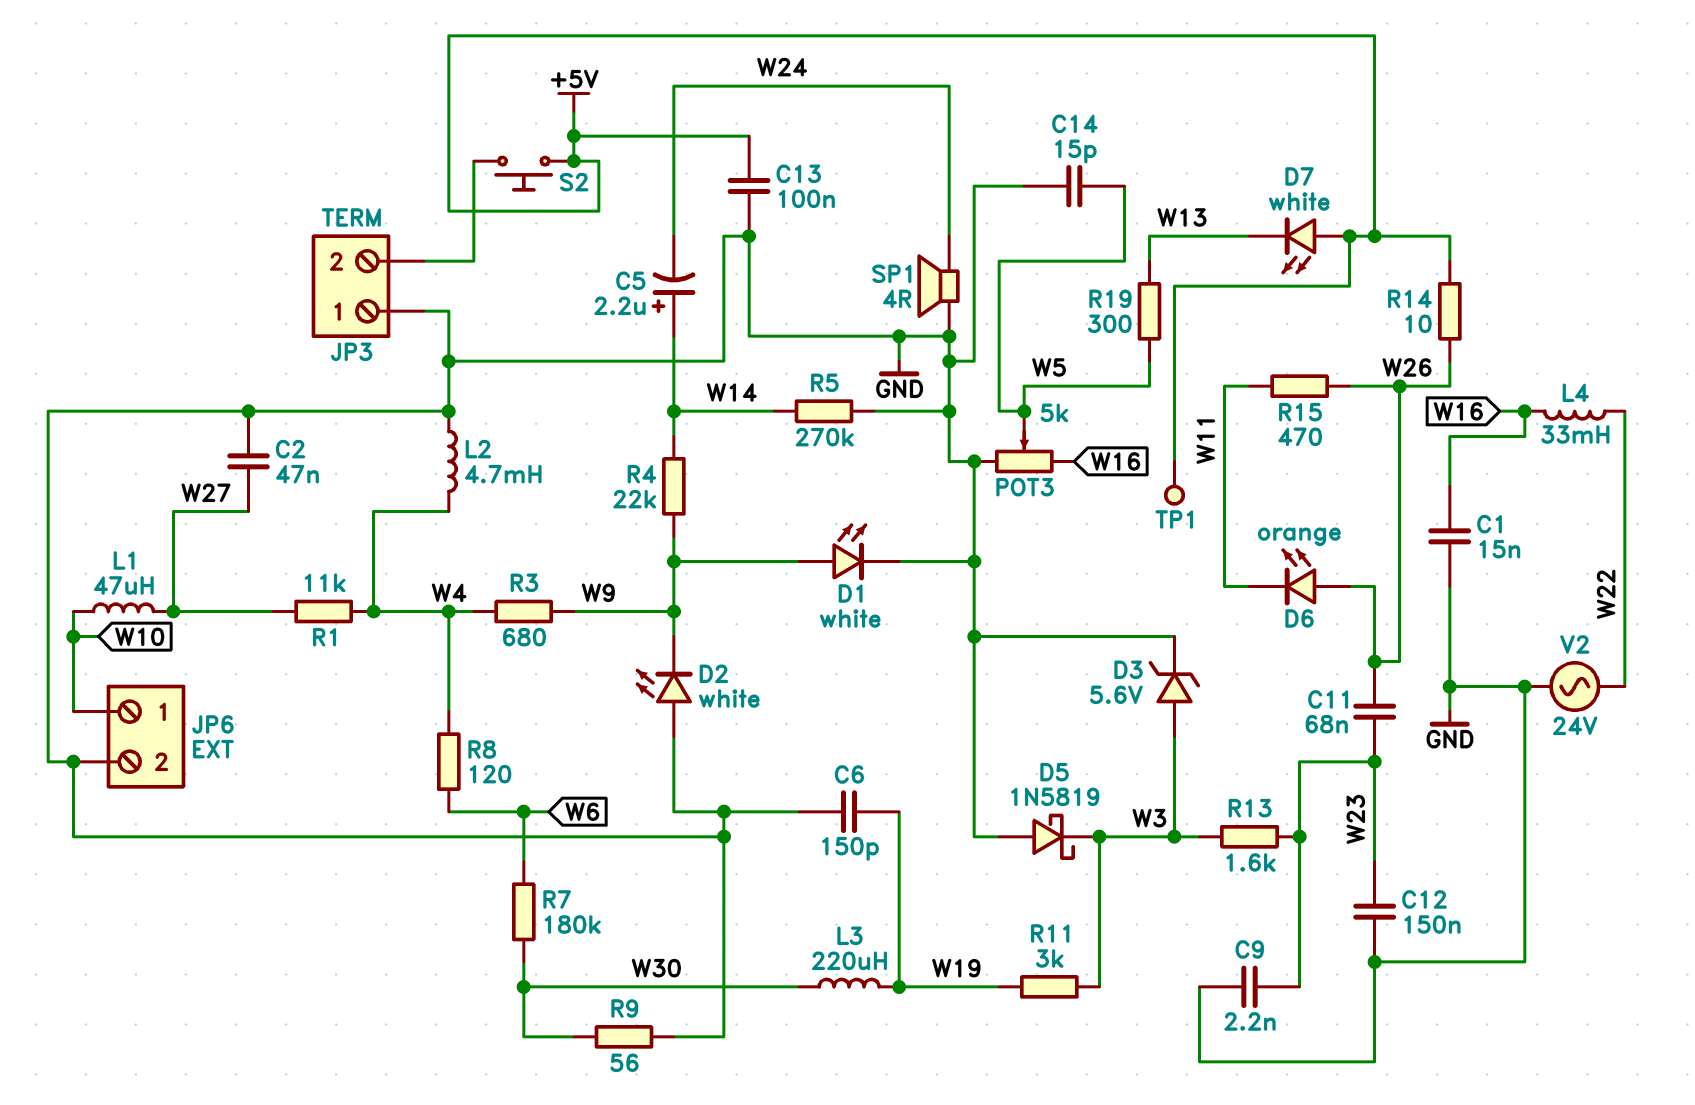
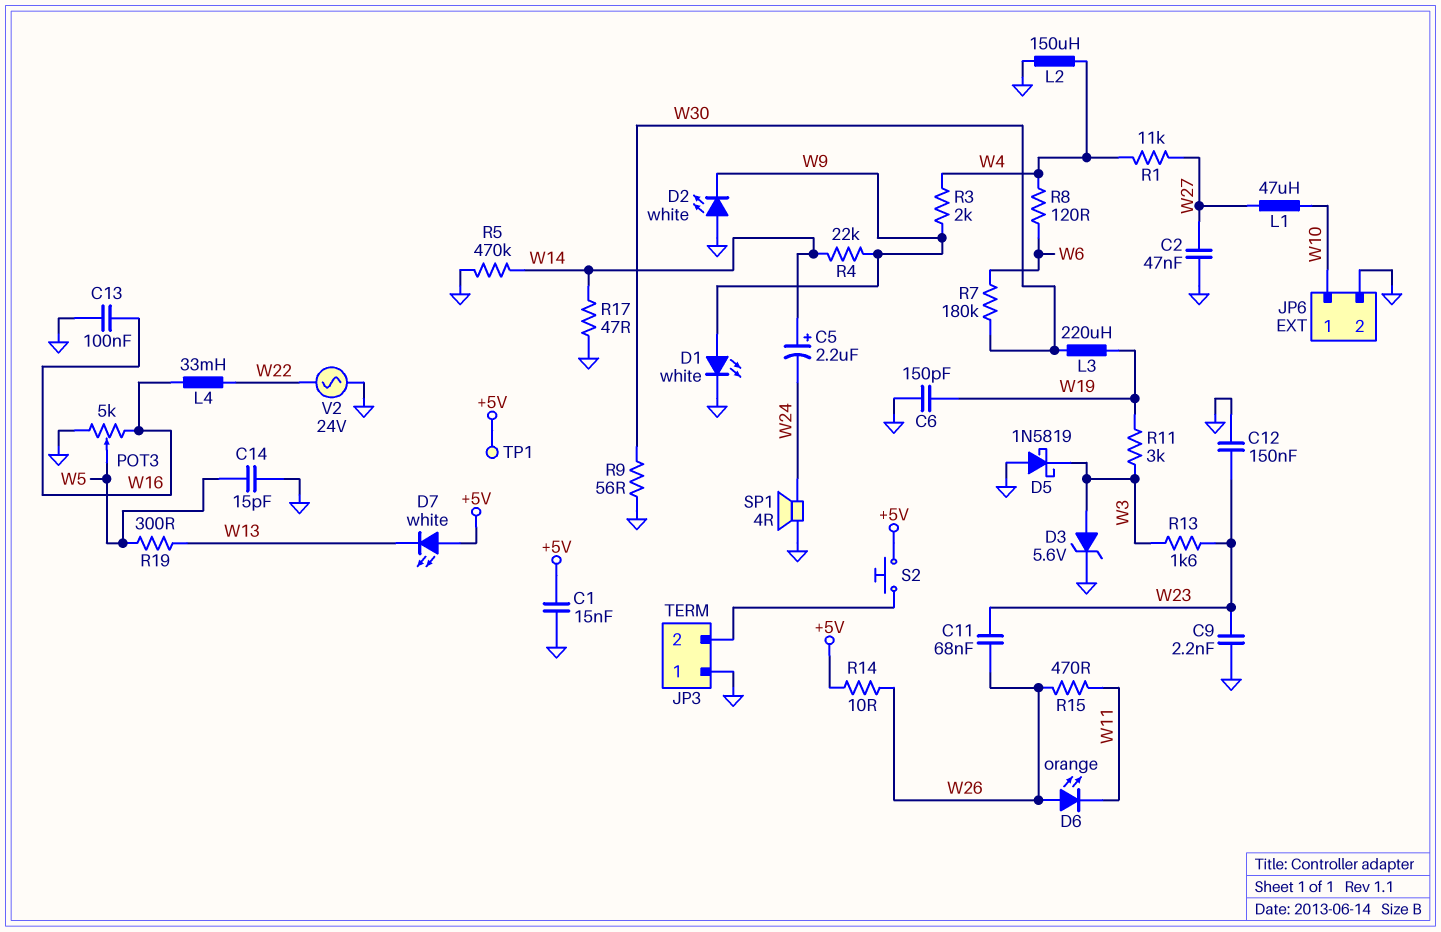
C1: 15nF (GND, W16) -> 15nF (+5V, GND)
C13: 100nF (+5V, GND) -> 100nF (GND, W16)
L2: 4.7mH (GND, W4) -> 150uH (GND, W4)
R3: 680 (W4, W9) -> 2k (W4, W9)
R5: 270k (GND, W14) -> 470k (GND, W14)
R17: none -> 47 (GND, W14)

